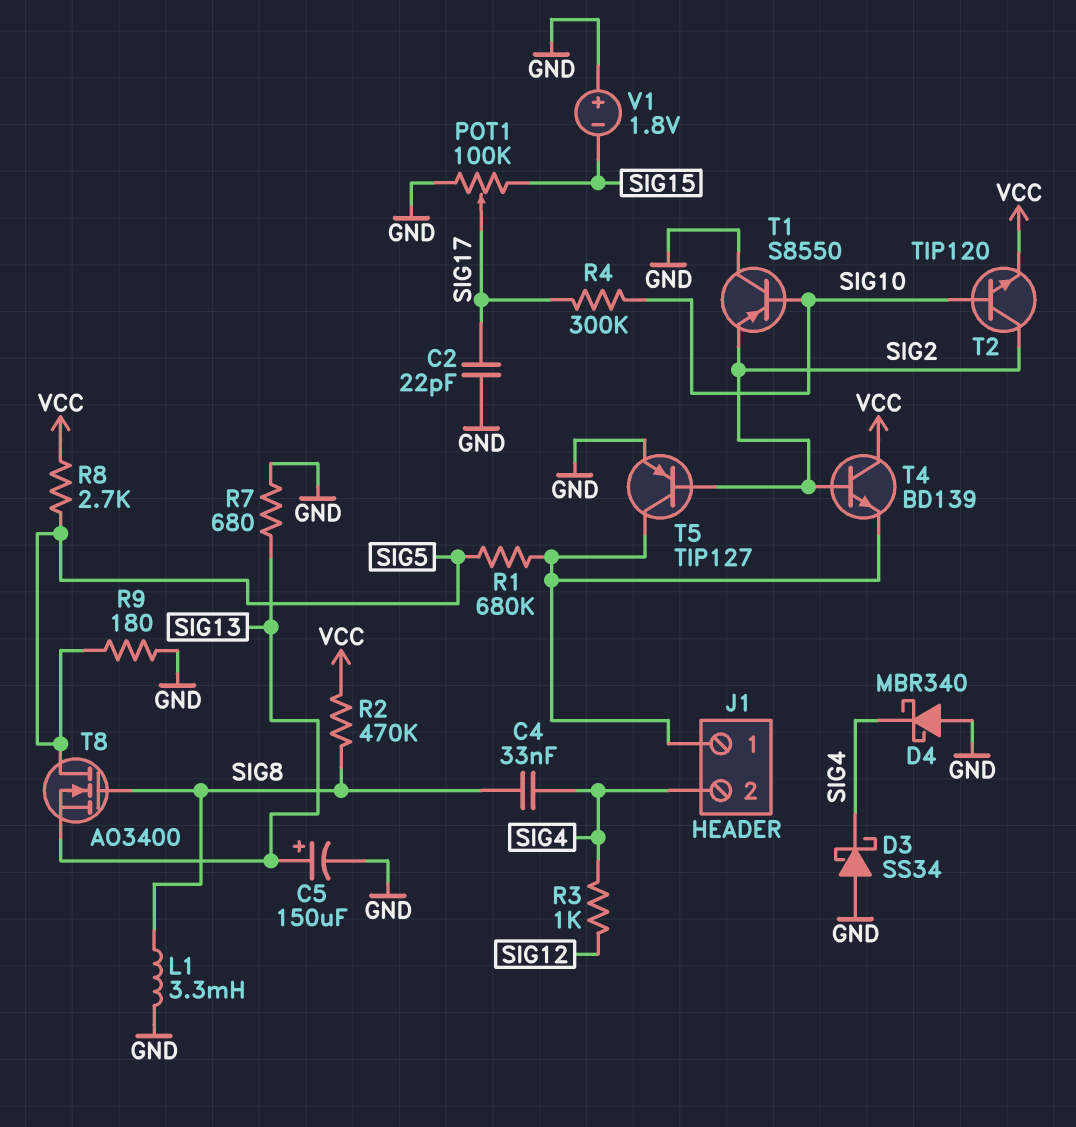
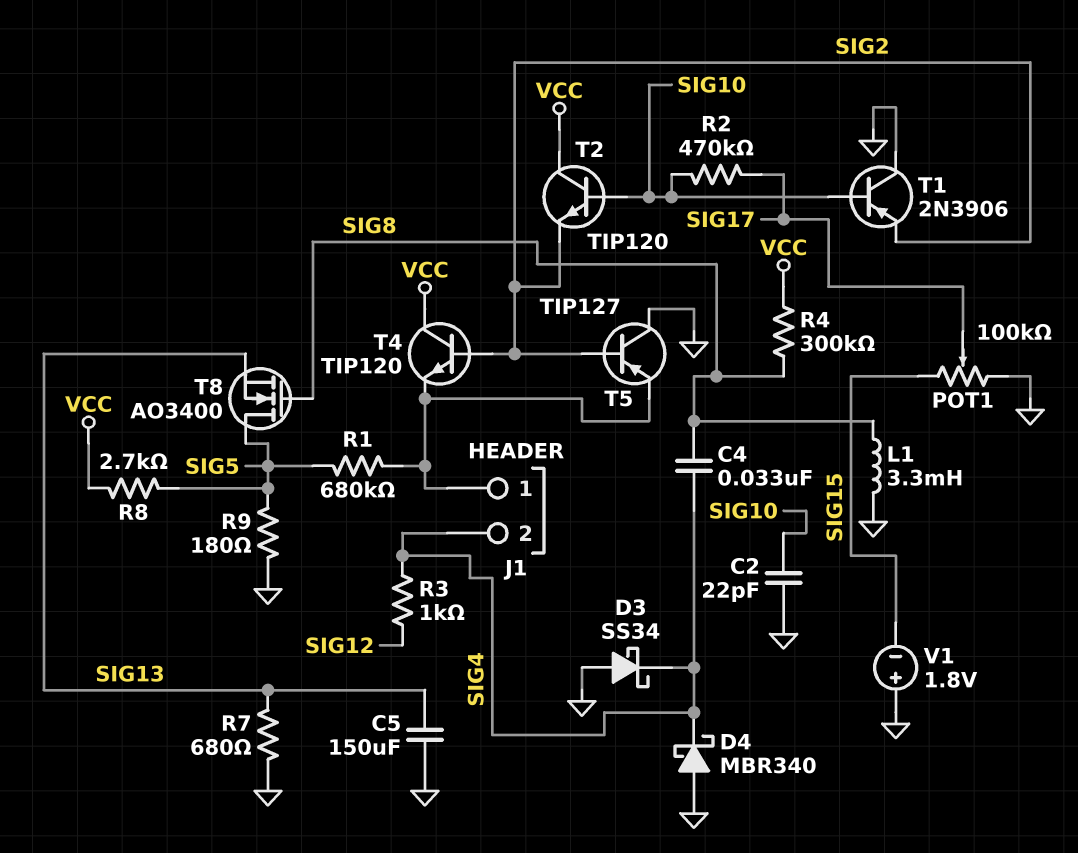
C2: 22pF (GND, SIG17) -> 22pF (GND, SIG10)
C5: 150uF (plus SIG13, minus GND) -> 150uF (GND, SIG13)
R2: 470k (SIG8, VCC) -> 470k (SIG10, SIG17)
R4: 300k (SIG10, SIG17) -> 300k (SIG8, VCC)
T1: PNP S8550 (B SIG10, C GND, E SIG2) -> PNP 2N3906 (B SIG10, C GND, E SIG2)
T2: NPN TIP120 (B SIG10, C SIG2, E VCC) -> NPN TIP120 (B SIG10, C VCC, E SIG2)
T4: NPN BD139 (B SIG2, C VCC, E J1/1) -> NPN TIP120 (B SIG2, C VCC, E J1/1)
T5: PNP TIP127 (B SIG2, C J1/1, E GND) -> PNP TIP127 (B SIG2, C GND, E J1/1)

